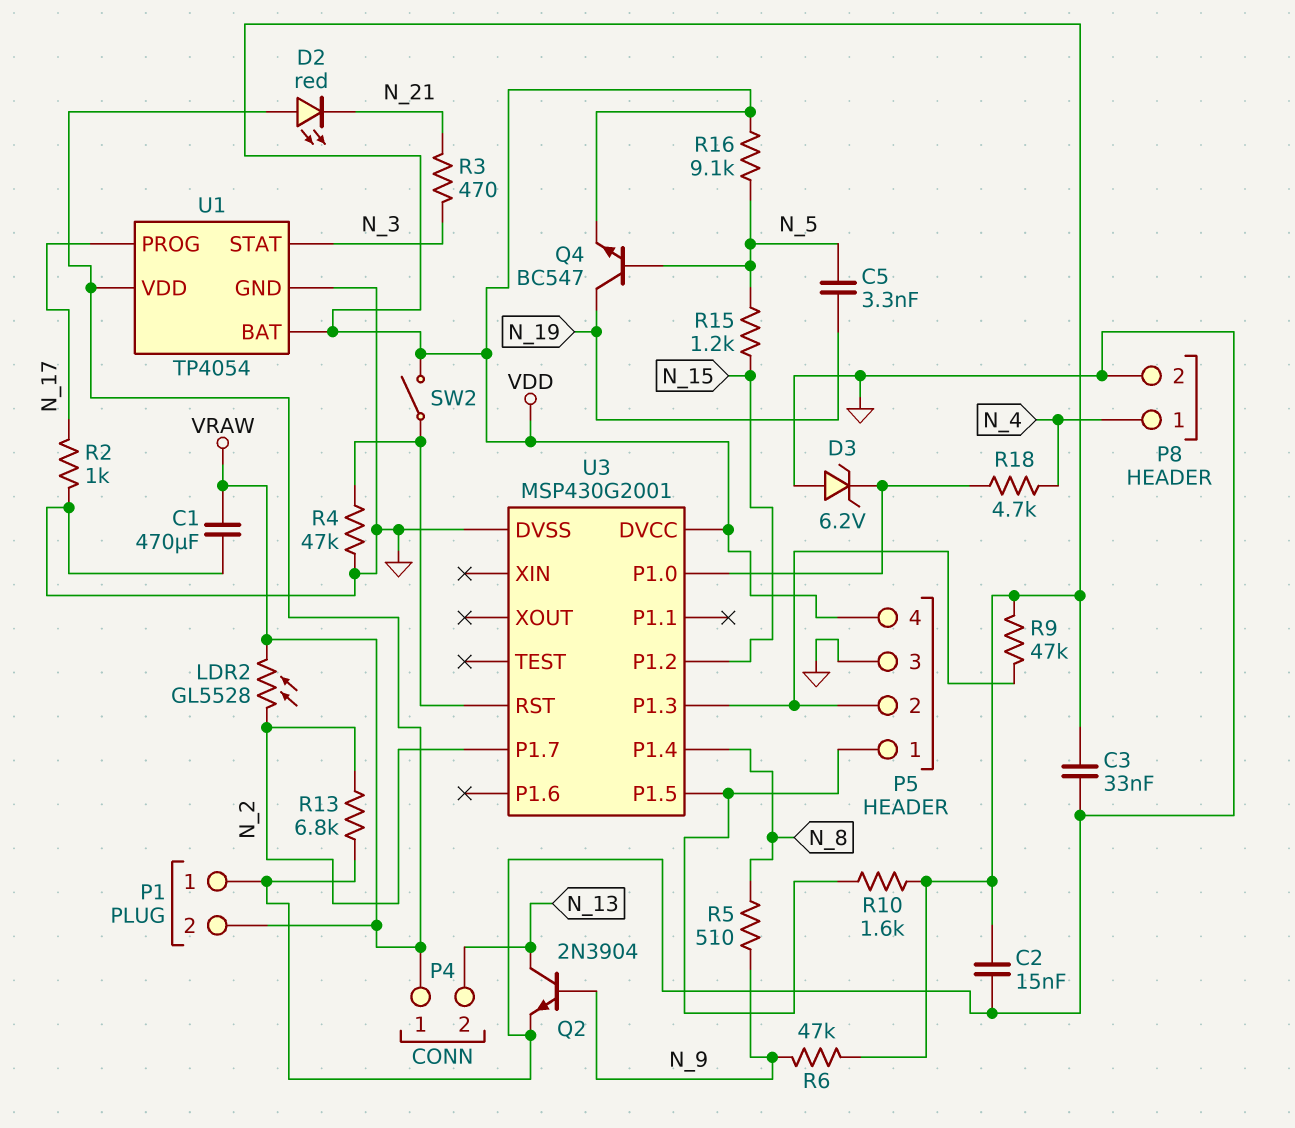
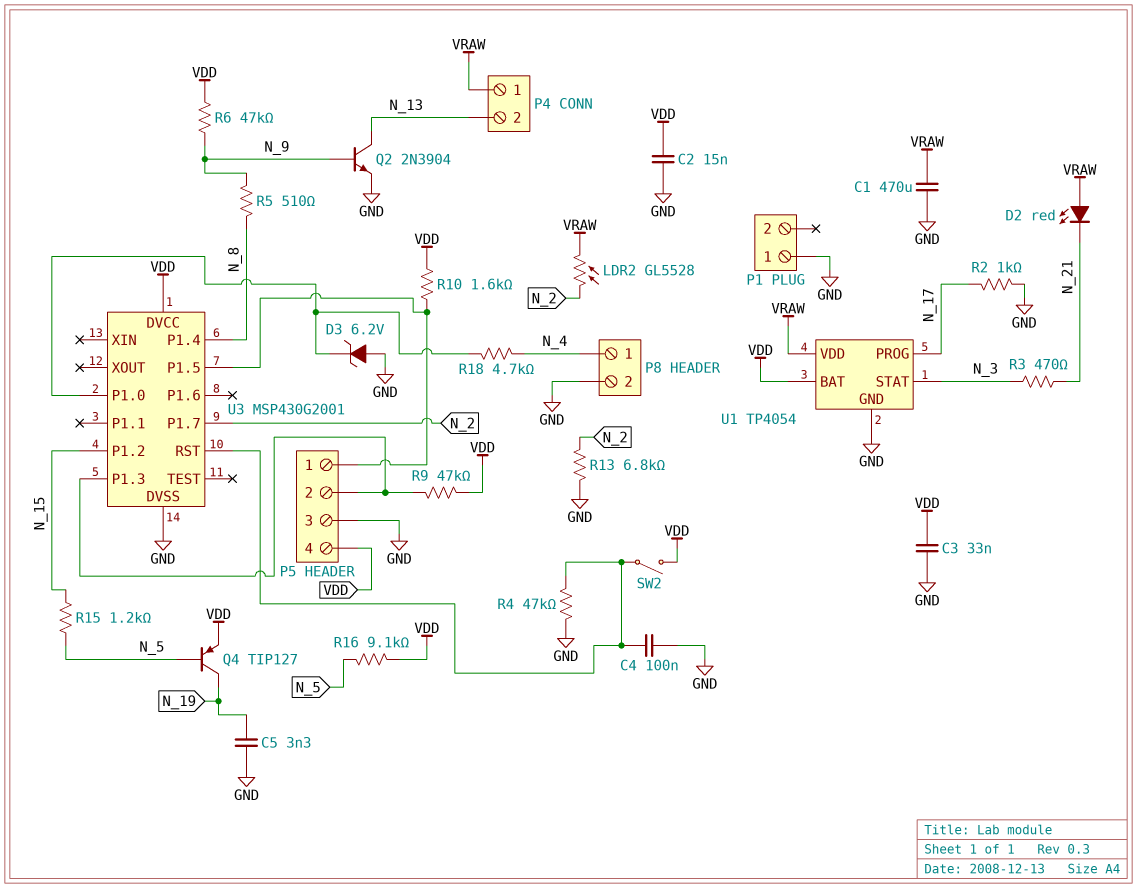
C4: none -> 100nF (GND, U3/RST)
C5: 3.3nF (N_5, N_19) -> 3.3nF (GND, N_19)
P1 pin 2: VRAW -> none
Q4: NPN BC547 (B N_5, C N_19, E VDD) -> PNP TIP127 (B N_5, C N_19, E VDD)

